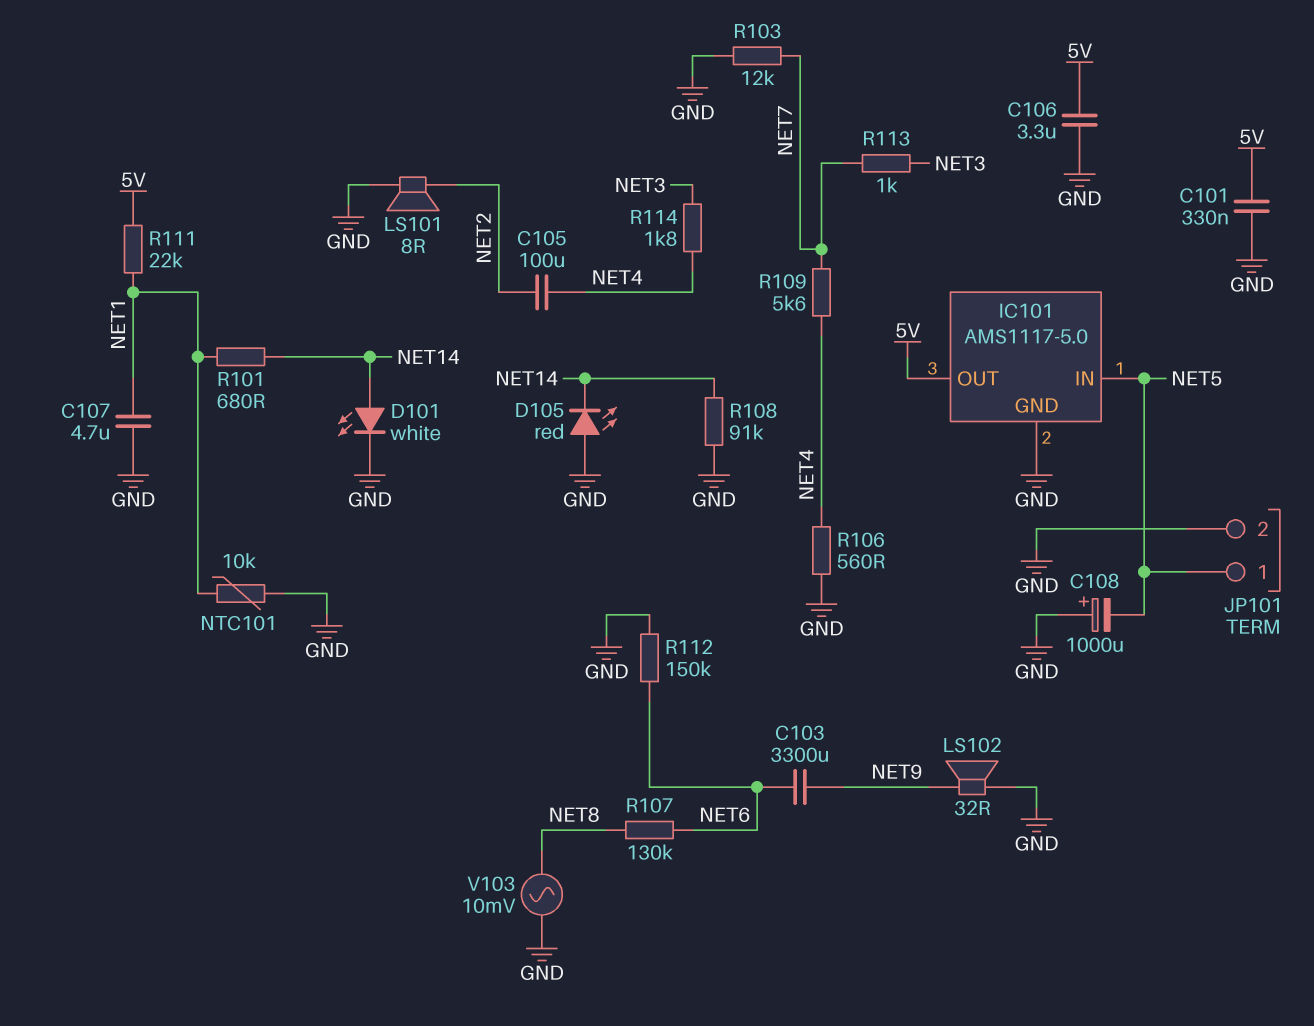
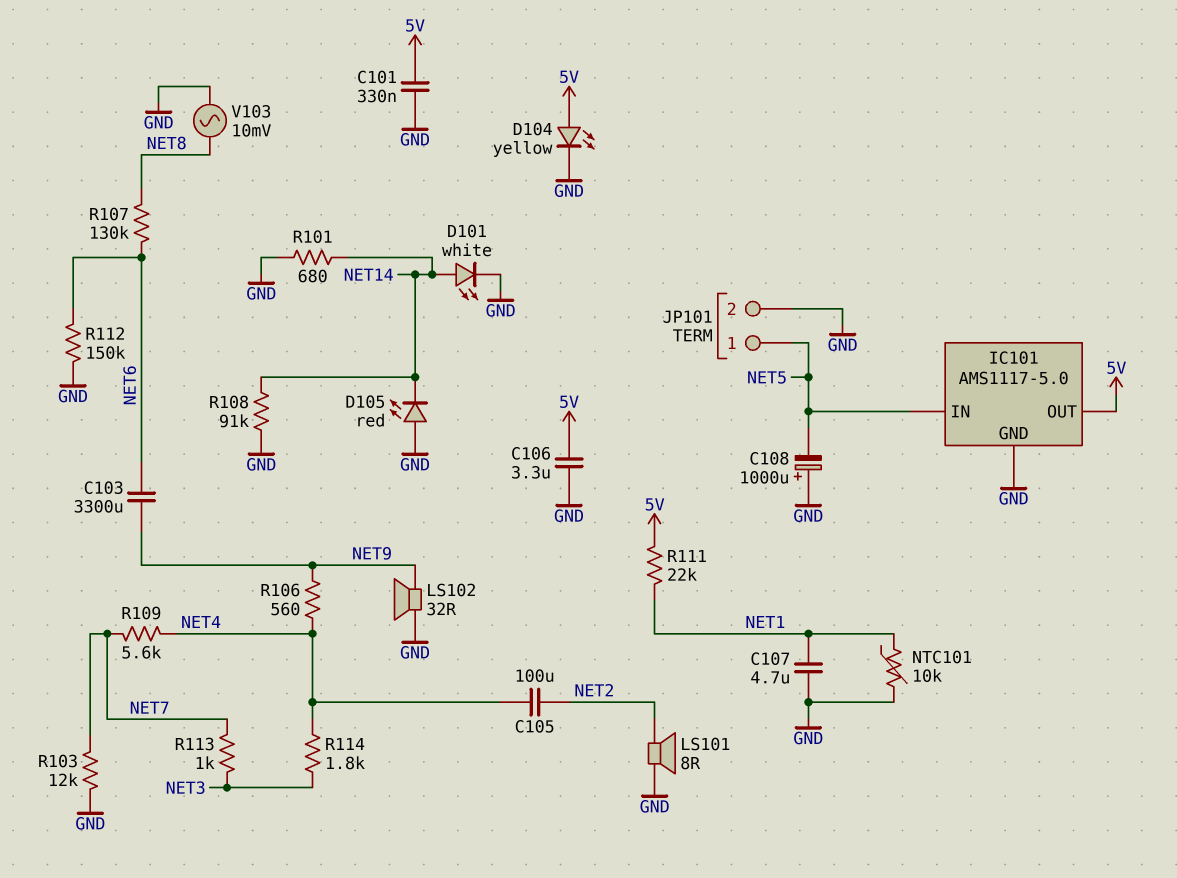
D104: none -> LED yellow (A 5V, K GND)
R101: 680 (NET1, NET14) -> 680 (GND, NET14)
R106: 560 (GND, NET4) -> 560 (NET4, NET9)

